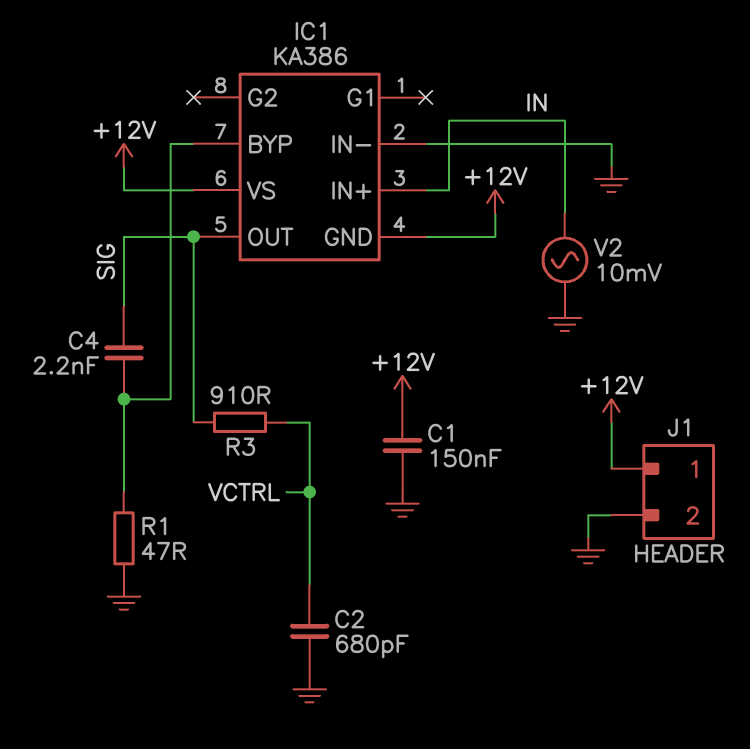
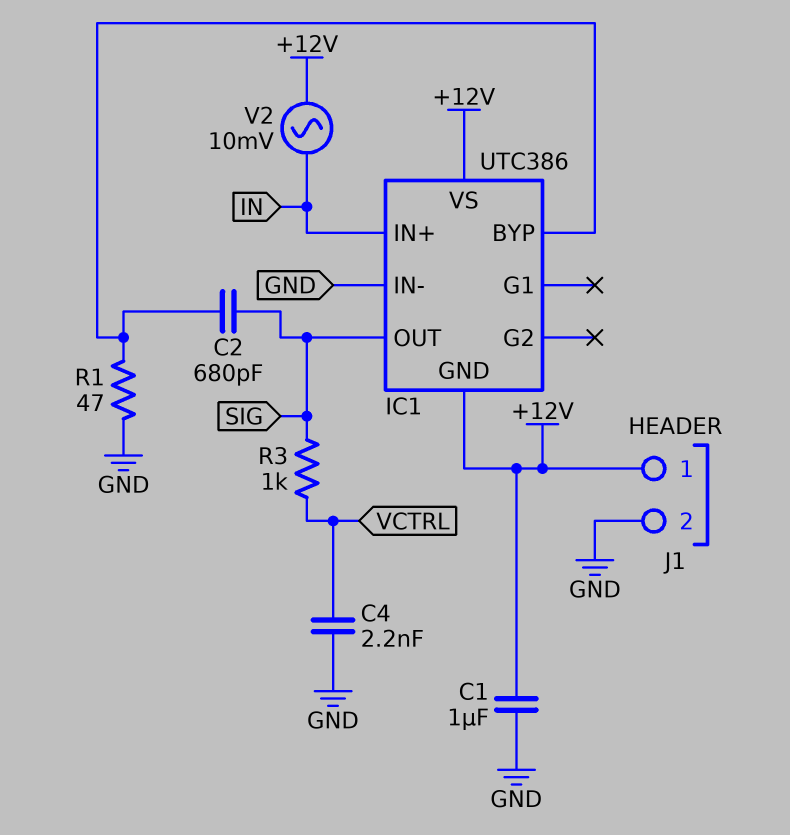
C1: 150nF (+12V, GND) -> 1uF (+12V, GND)
C2: 680pF (GND, VCTRL) -> 680pF (IC1/BYP, SIG)
C4: 2.2nF (IC1/BYP, SIG) -> 2.2nF (GND, VCTRL)
IC1: KA386 -> UTC386
R3: 910 (SIG, VCTRL) -> 1k (SIG, VCTRL)
V2: AC 10mV (GND, IN) -> AC 10mV (+12V, IN)

